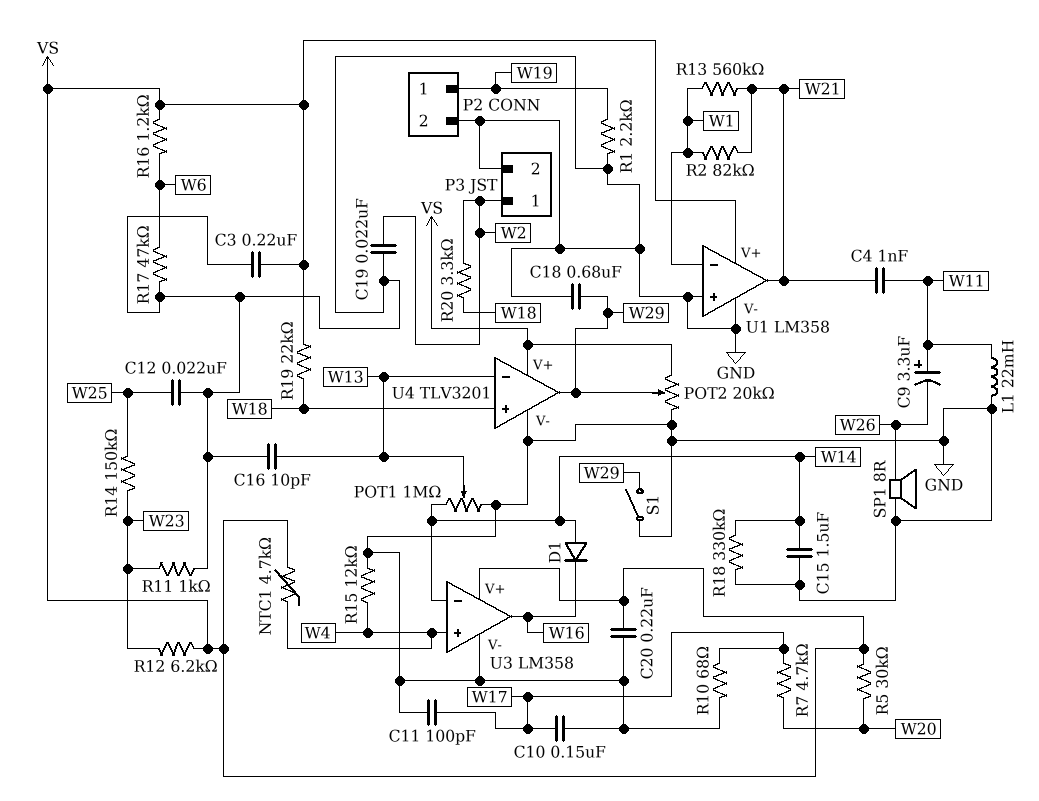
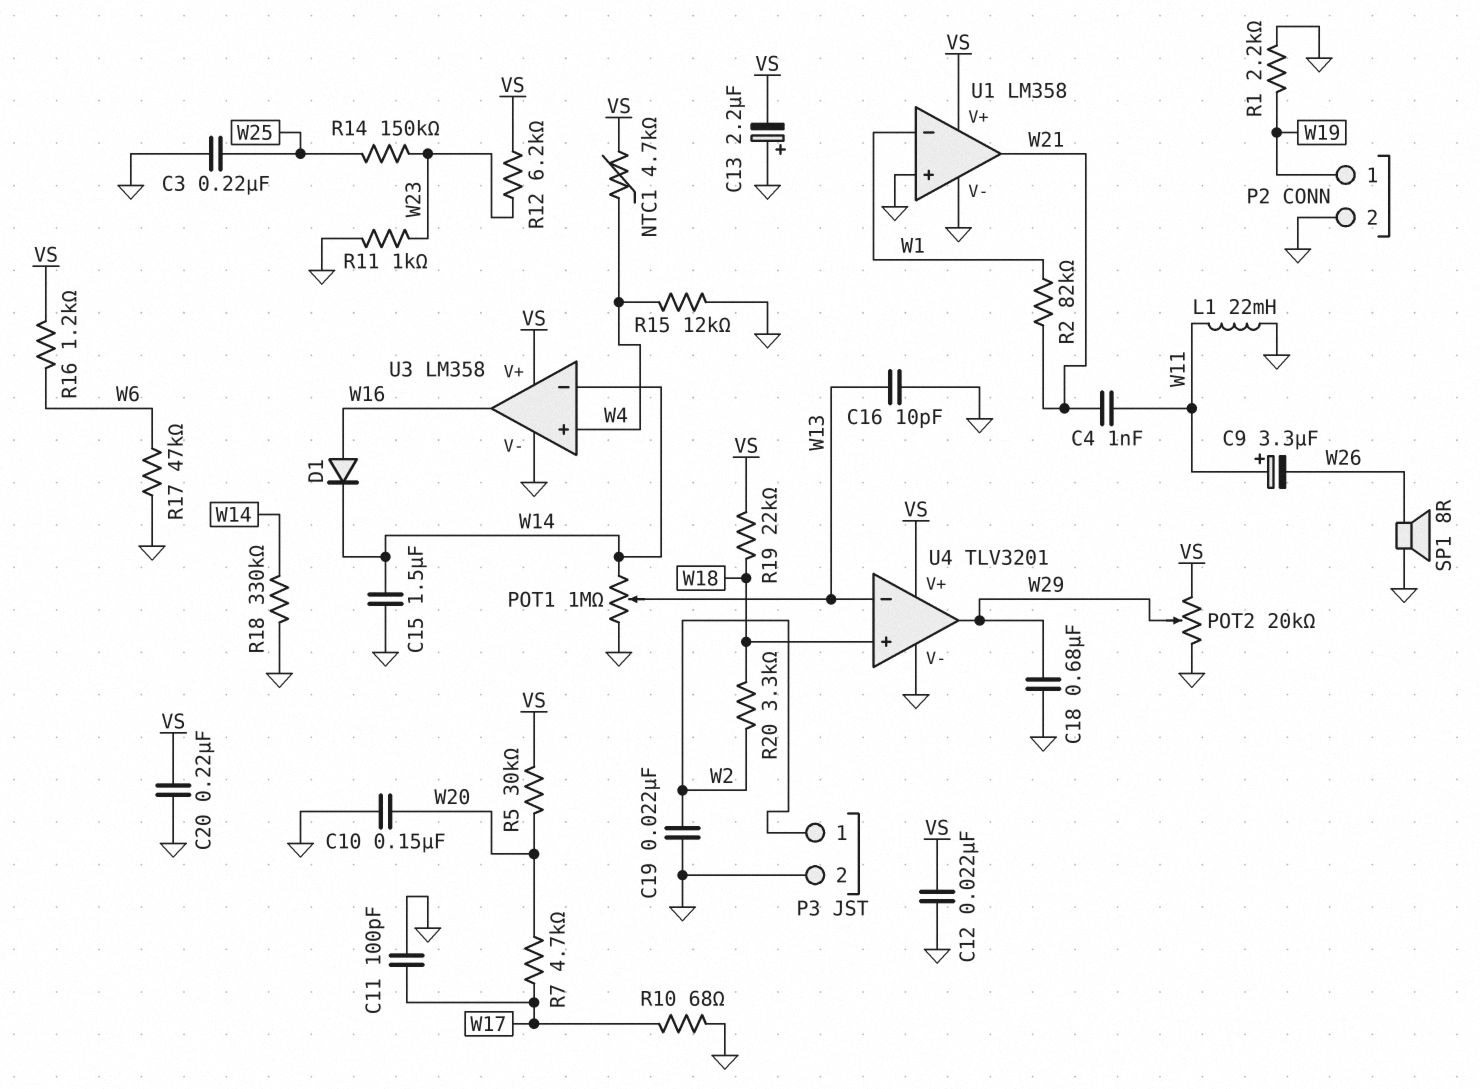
C3: 220nF (GND, VS) -> 220nF (GND, W25)
C10: 150nF (GND, W17) -> 150nF (GND, W20)
C12: 22nF (GND, W25) -> 22nF (GND, VS)
C13: none -> 2.2uF (plus GND, minus VS)
D1: diode (A W14, K W16) -> diode (A W16, K W14)
R13: 560k (W1, W21) -> none
S1: switch (GND, W29) -> none

